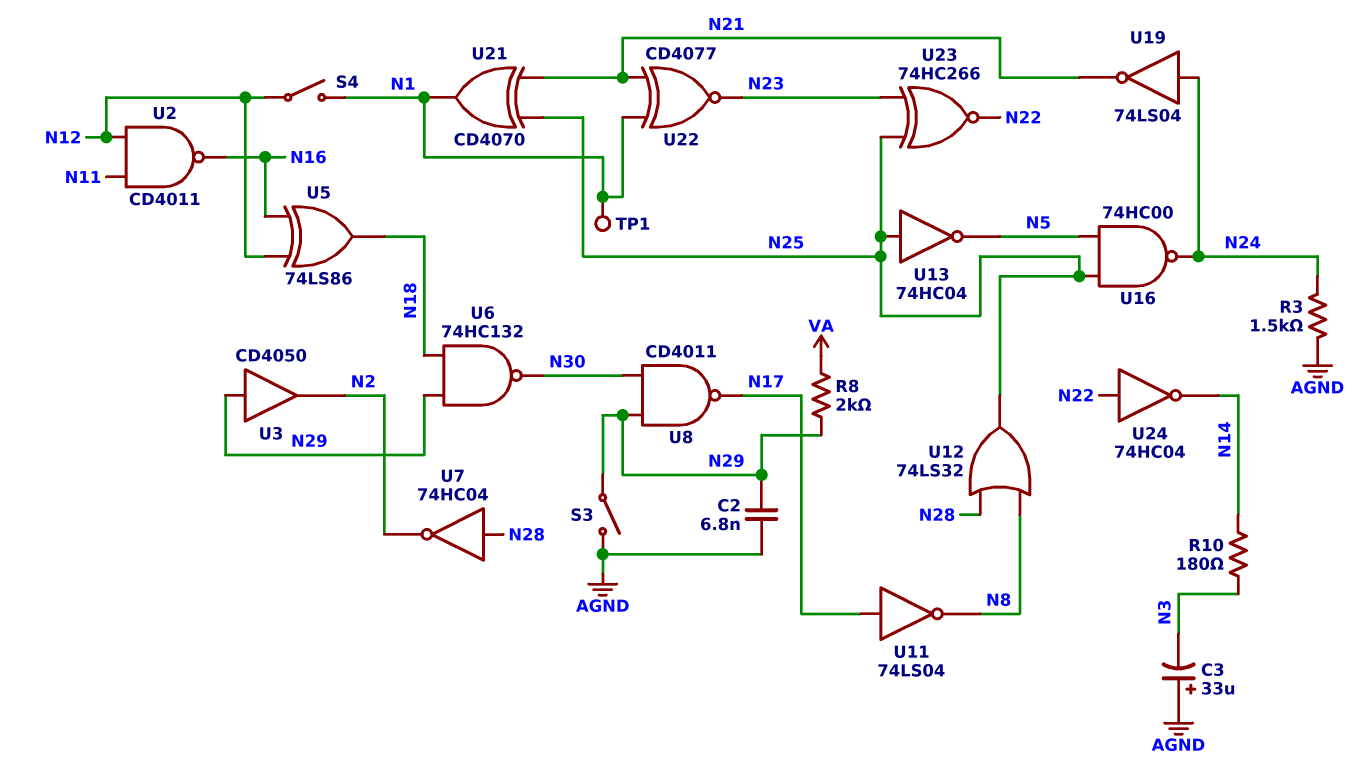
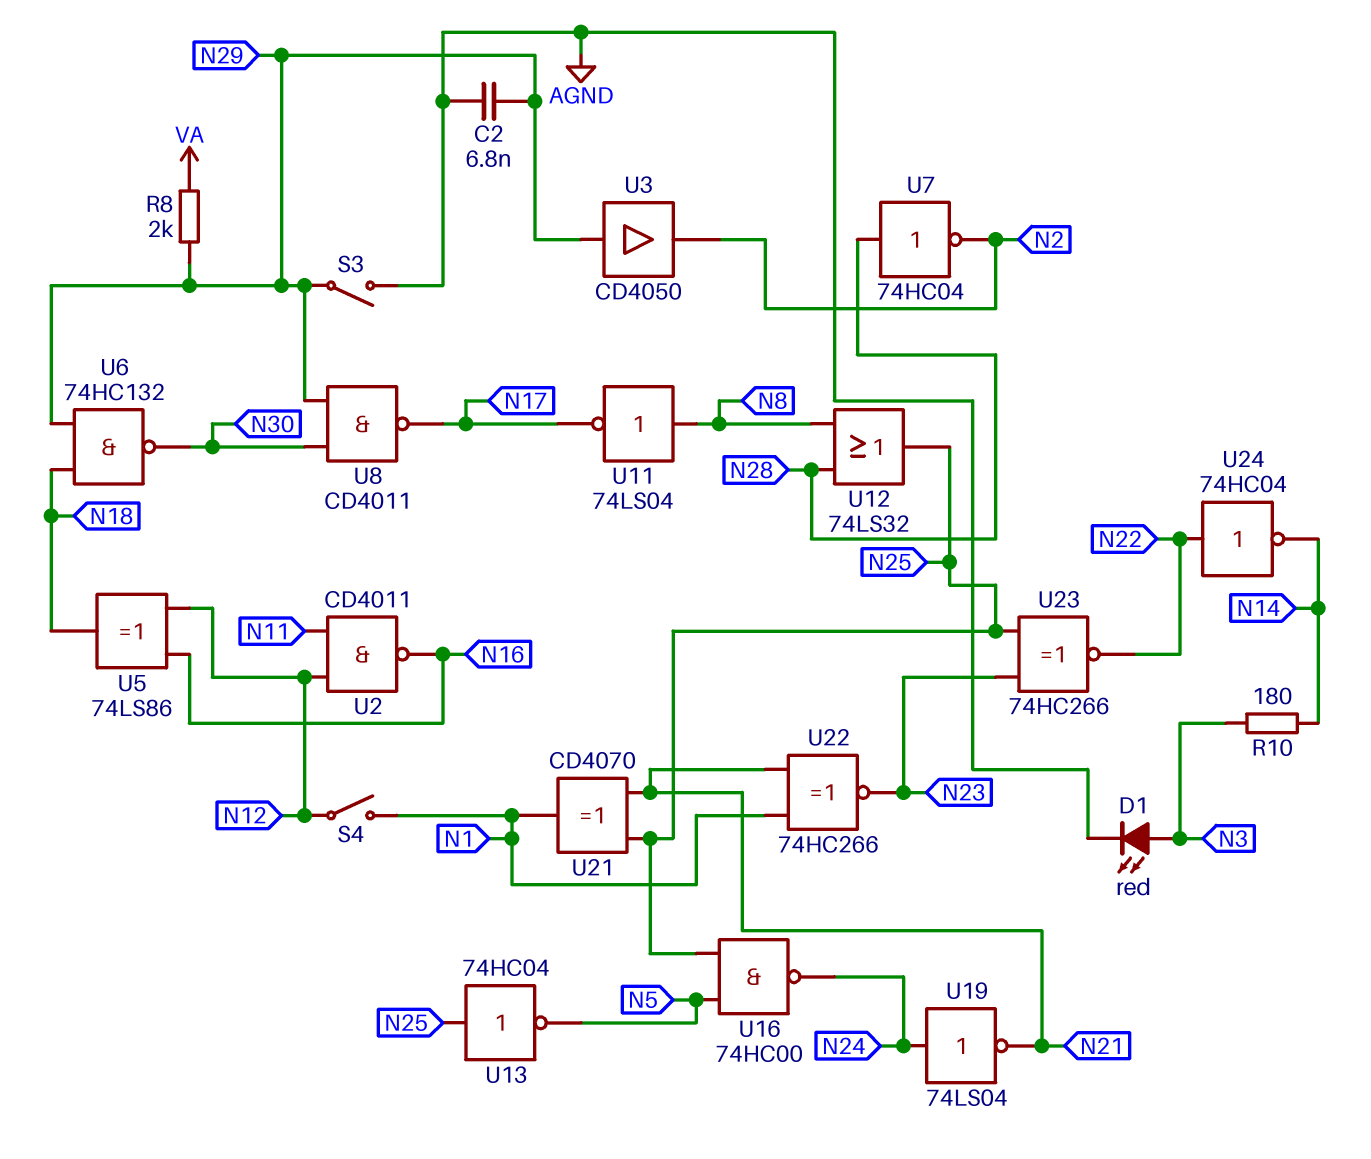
C3: 33uF (plus AGND, minus N3) -> none
D1: none -> LED red (A N3, K AGND)
R3: 1.5k (AGND, N24) -> none
TP1: test point (N1) -> none
U11: NOT 74LS04 (in N17, out N8) -> NOT 74LS04 (in N8, out N17)
U22: XNOR CD4077 (in N1, in N21, out N23) -> XNOR 74HC266 (in N1, in N21, out N23)

